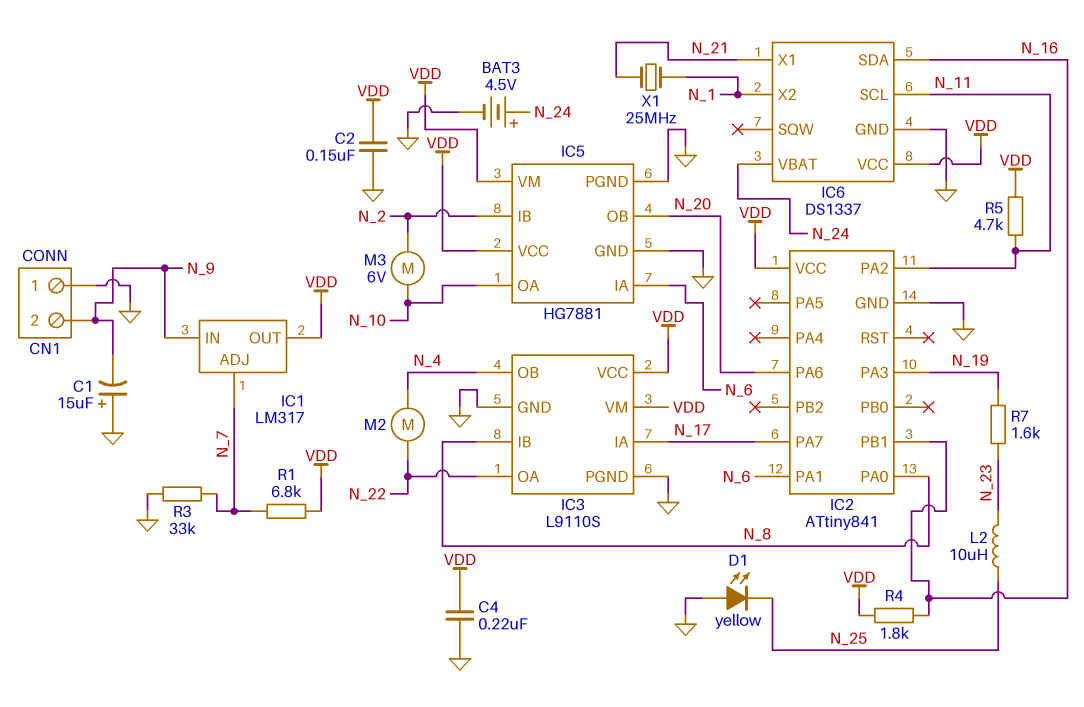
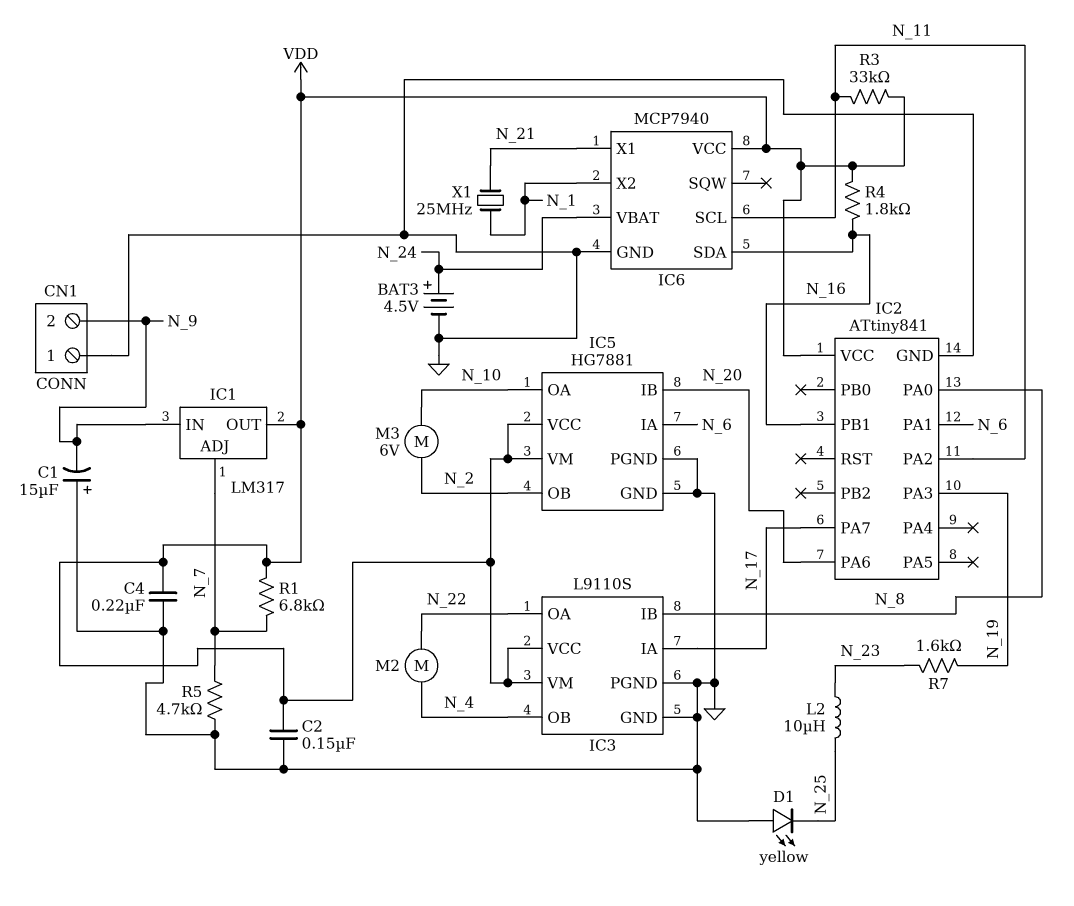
IC5 pin IB: N_2 -> N_20
IC5 pin OB: N_20 -> N_2
IC6: DS1337 -> MCP7940
R3: 33k (GND, N_7) -> 33k (N_11, VDD)
R5: 4.7k (N_11, VDD) -> 4.7k (GND, N_7)

